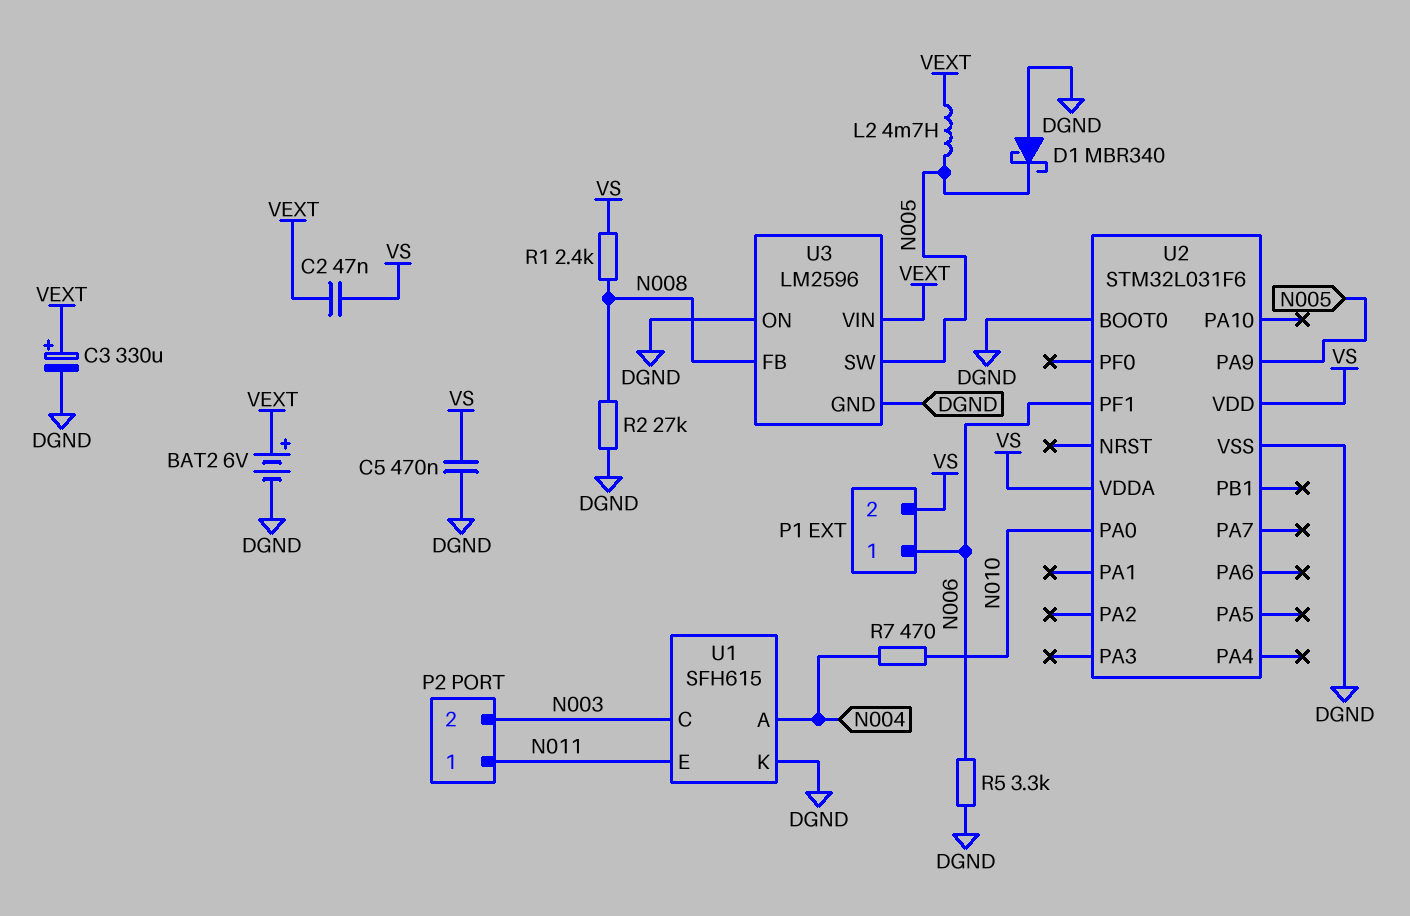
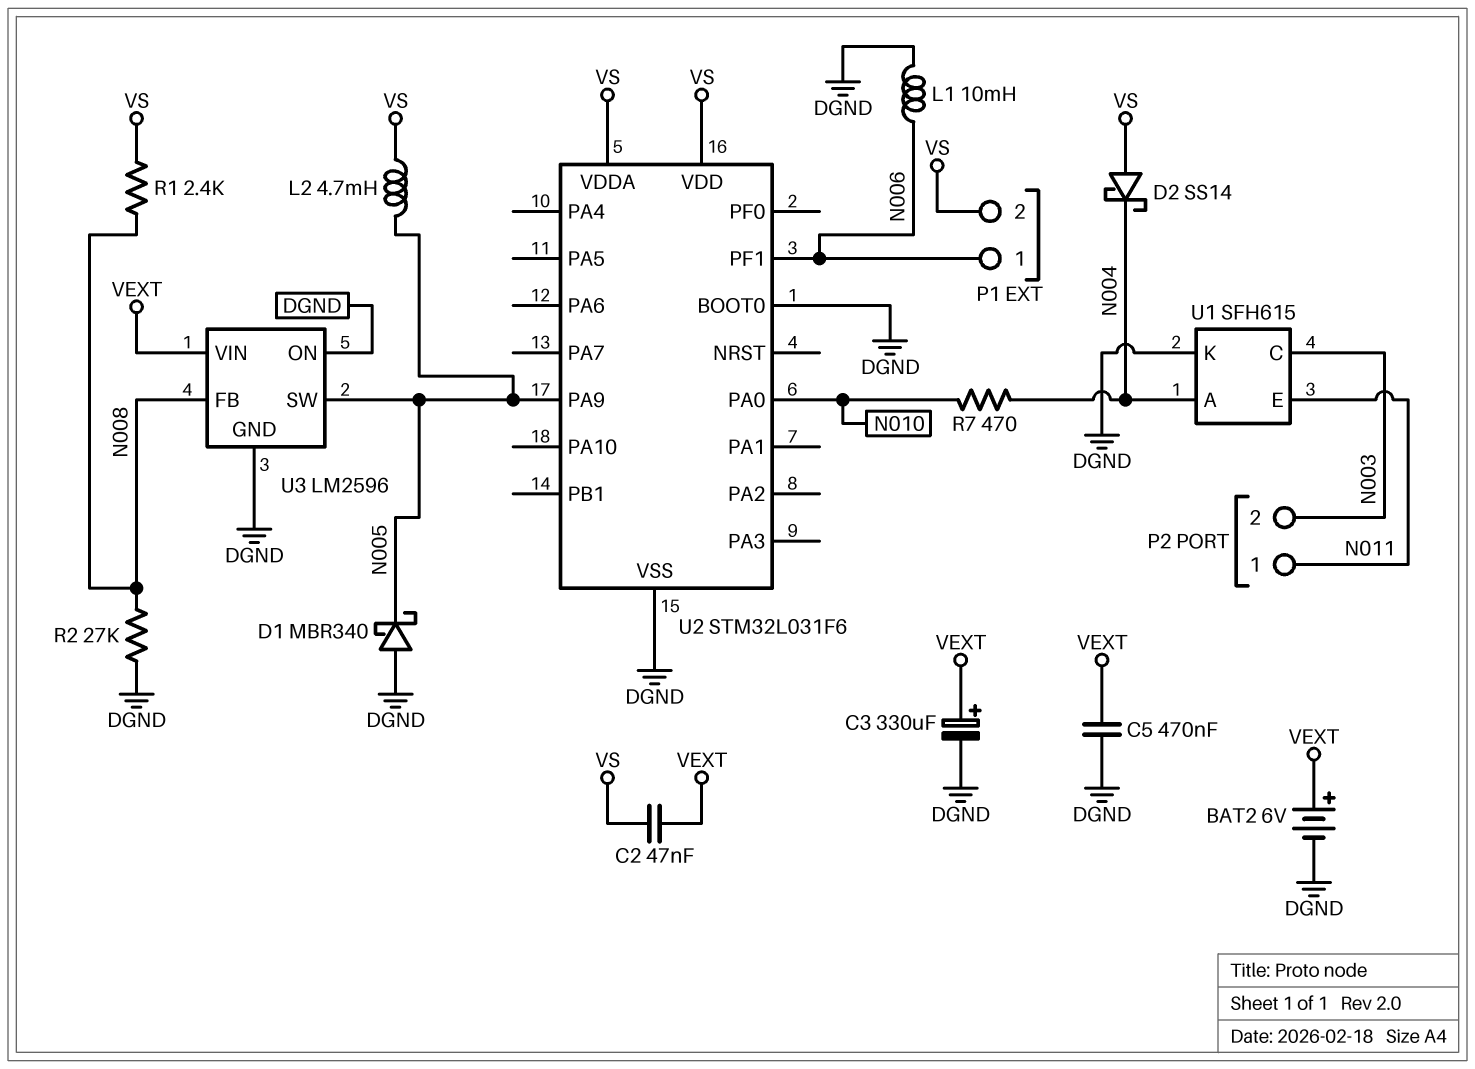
C5: 470nF (DGND, VS) -> 470nF (DGND, VEXT)
D2: none -> schottky SS14 (A VS, K N004)
L1: none -> 10mH (DGND, N006)
L2: 4.7mH (N005, VEXT) -> 4.7mH (N005, VS)
R5: 3.3k (DGND, N006) -> none

